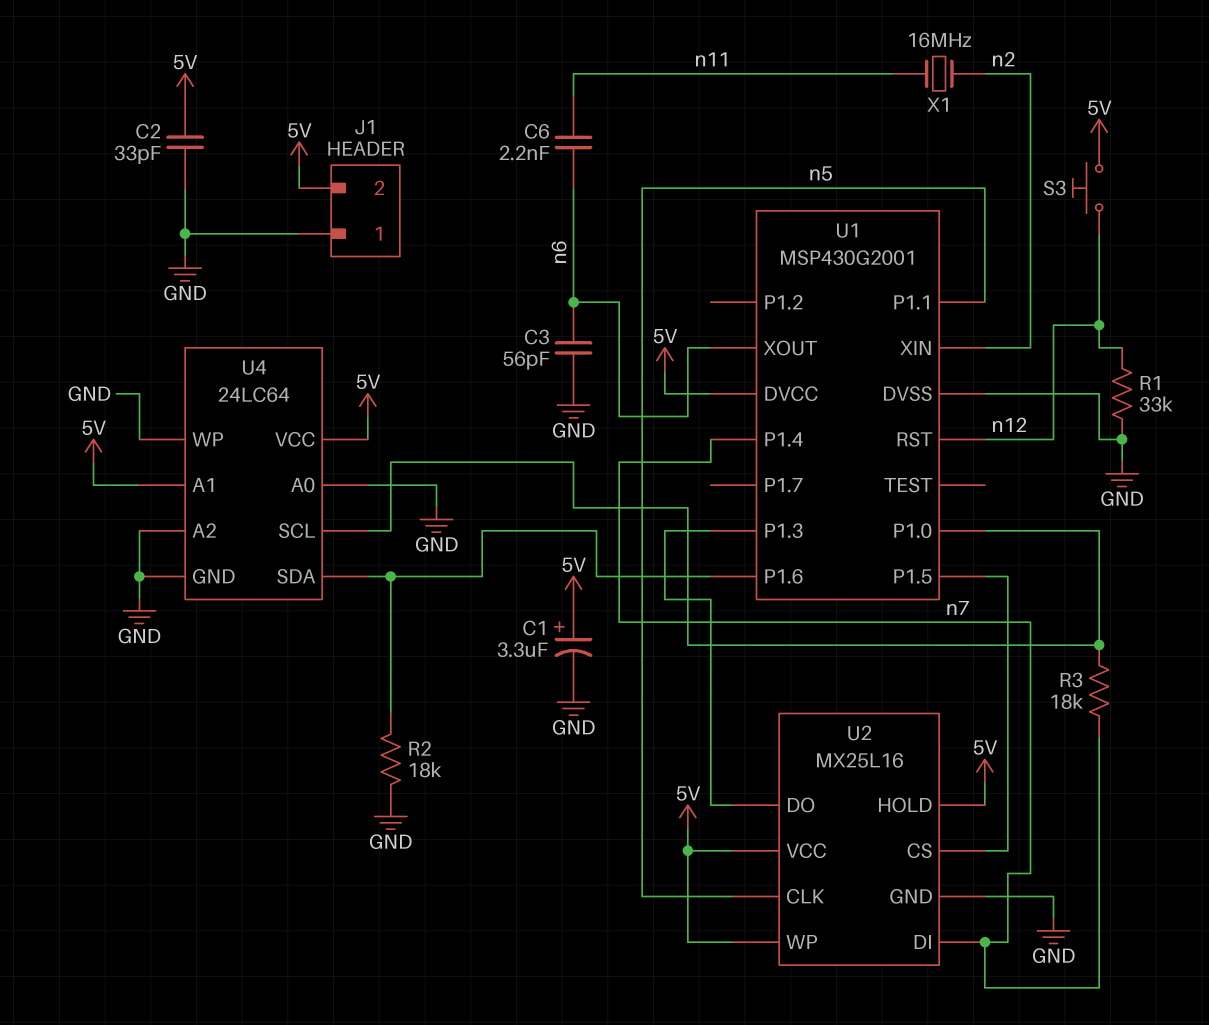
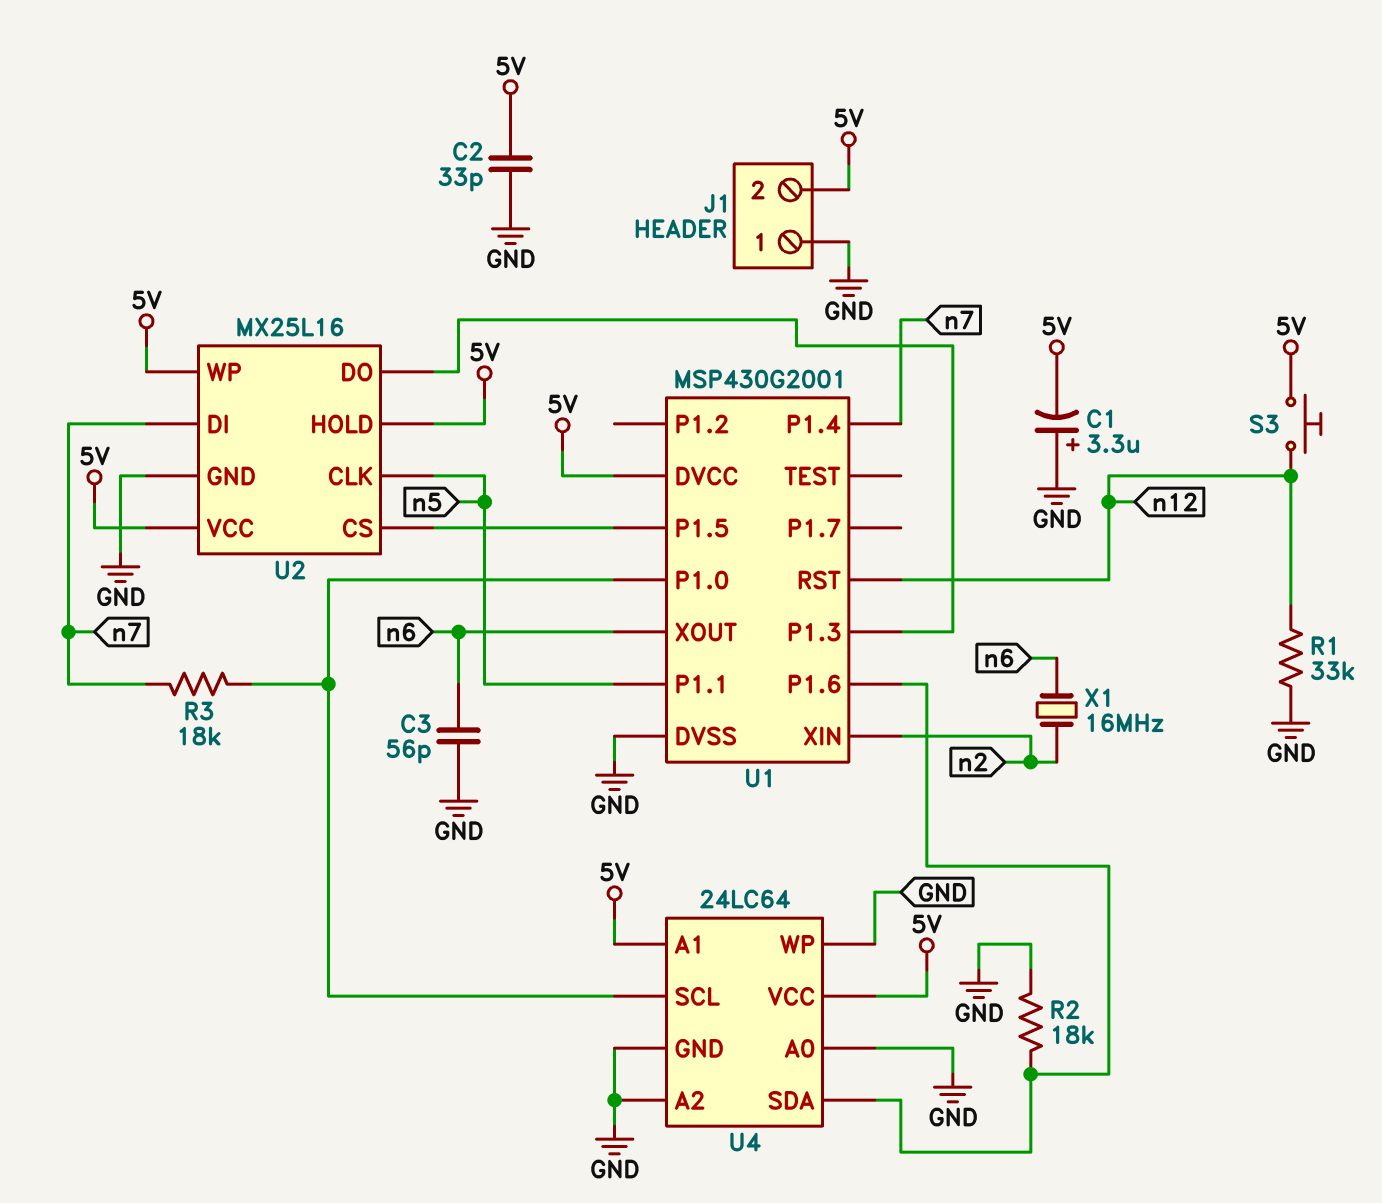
C1: 3.3uF (plus 5V, minus GND) -> 3.3uF (plus GND, minus 5V)
C6: 2.2nF (n6, n11) -> none
X1: 16MHz (n2, n11) -> 16MHz (n2, n6)

